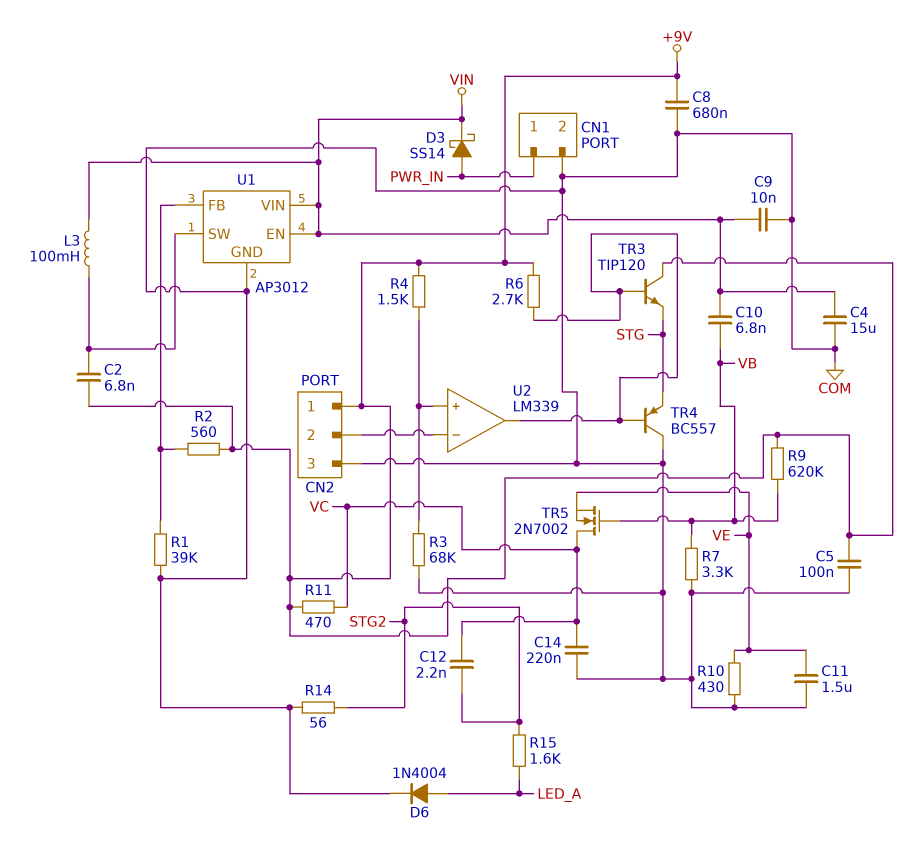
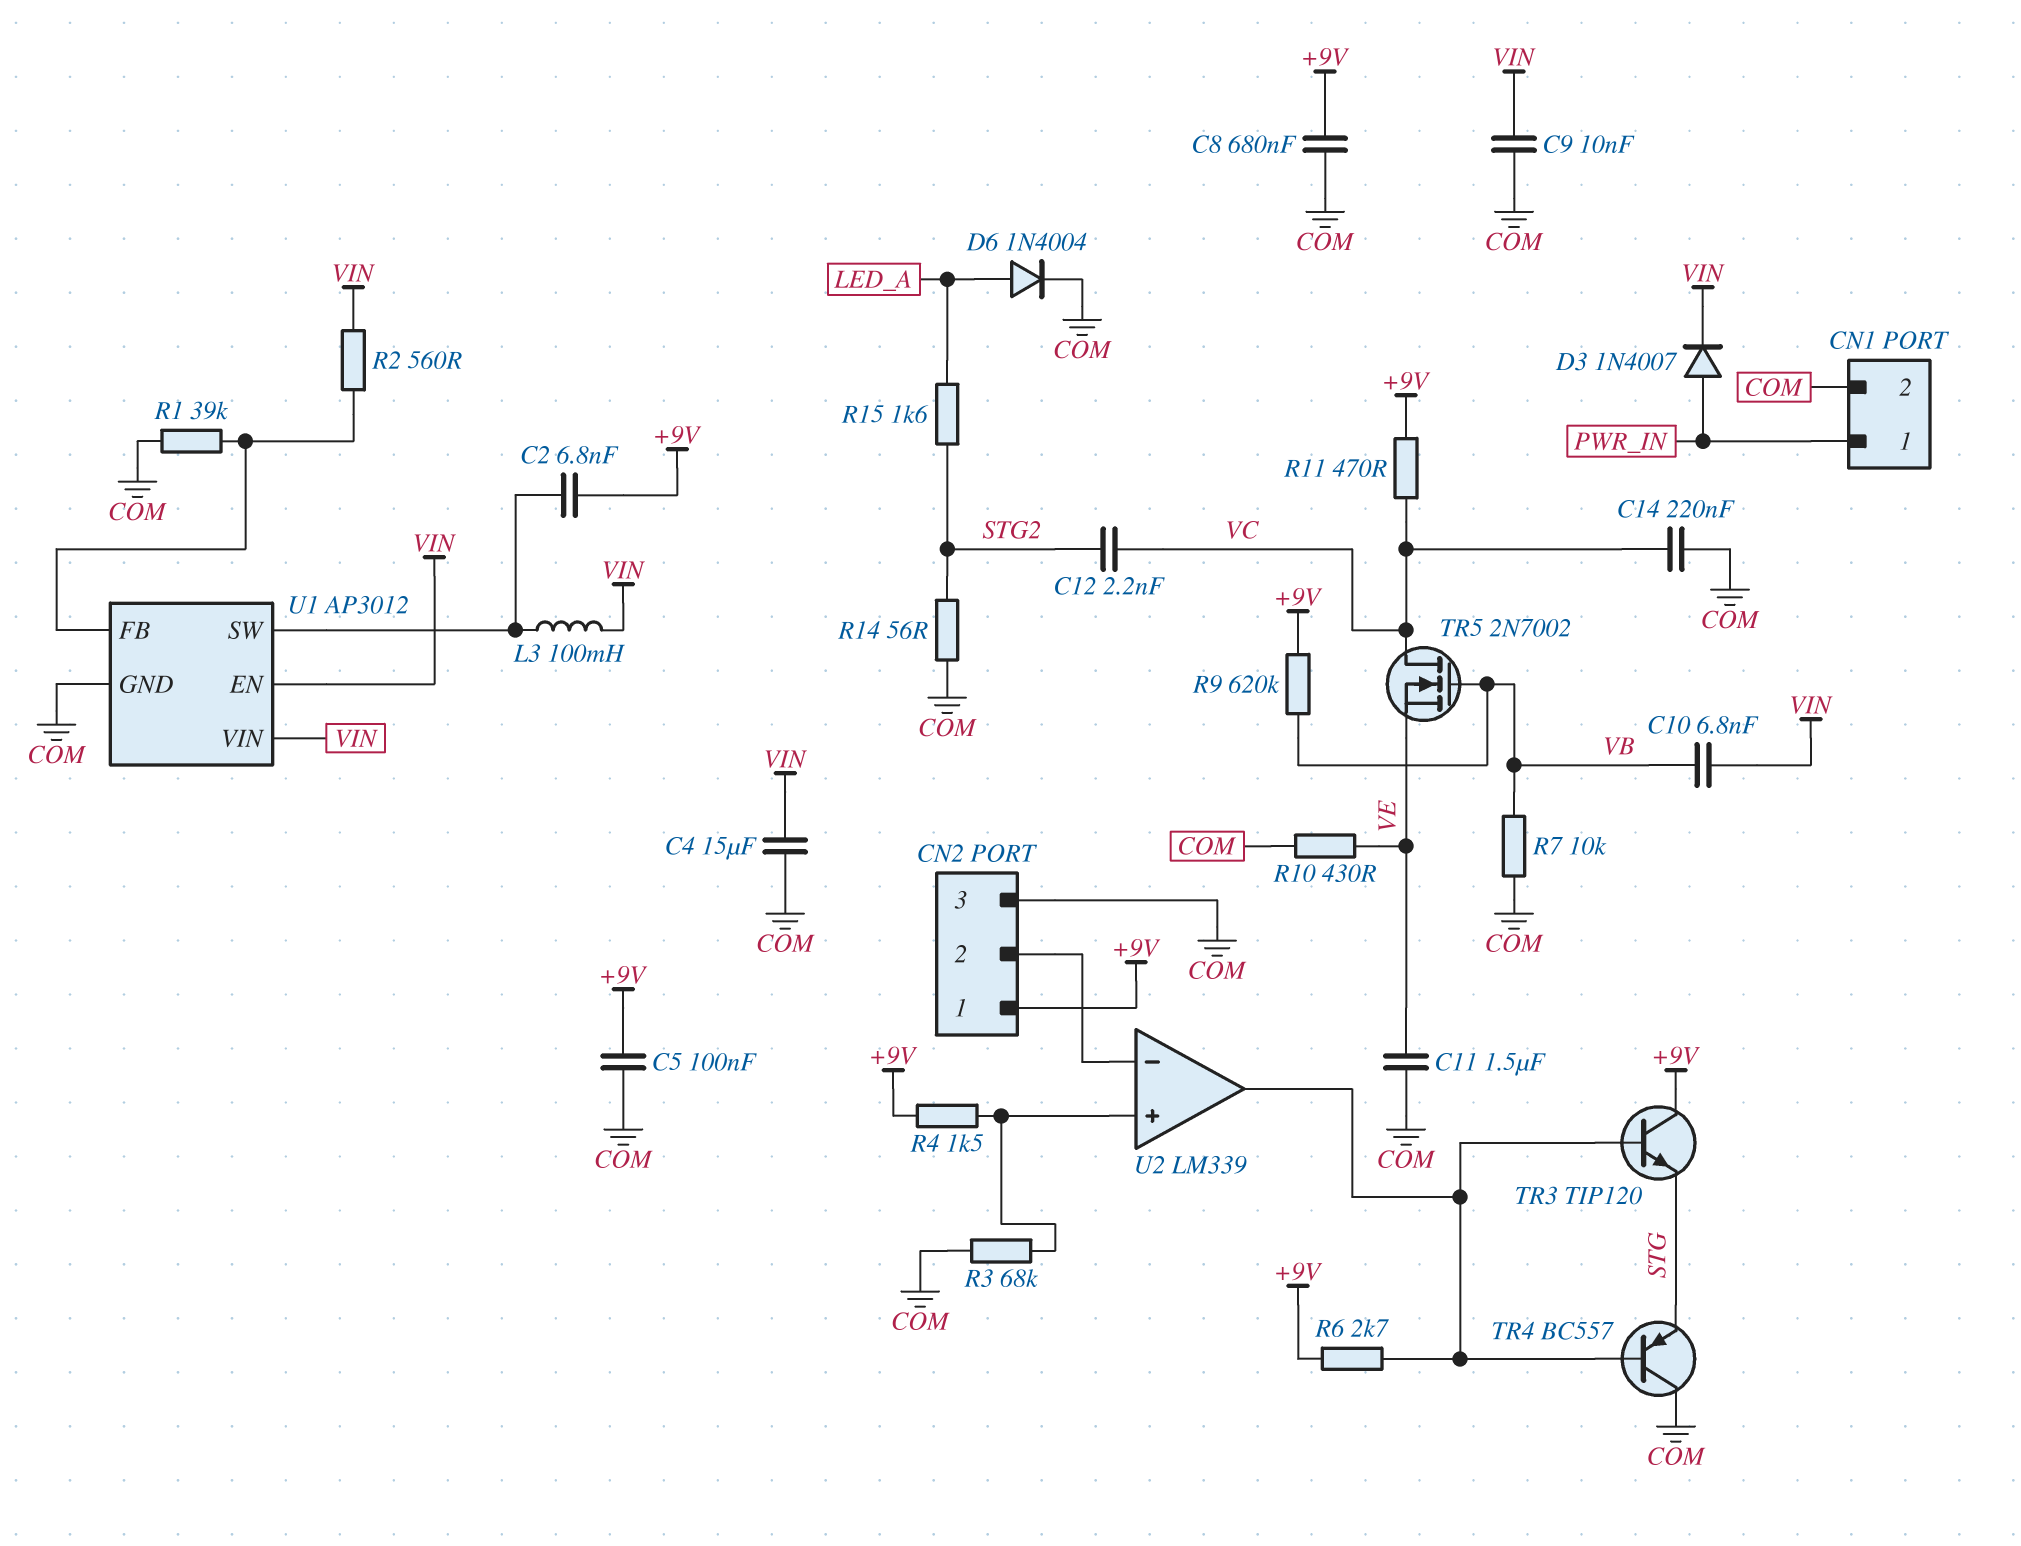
D3: schottky SS14 (A PWR_IN, K VIN) -> diode 1N4007 (A PWR_IN, K VIN)
R2: 560 (+9V, U1/FB) -> 560 (U1/FB, VIN)
R7: 3.3k (COM, VB) -> 10k (COM, VB)

